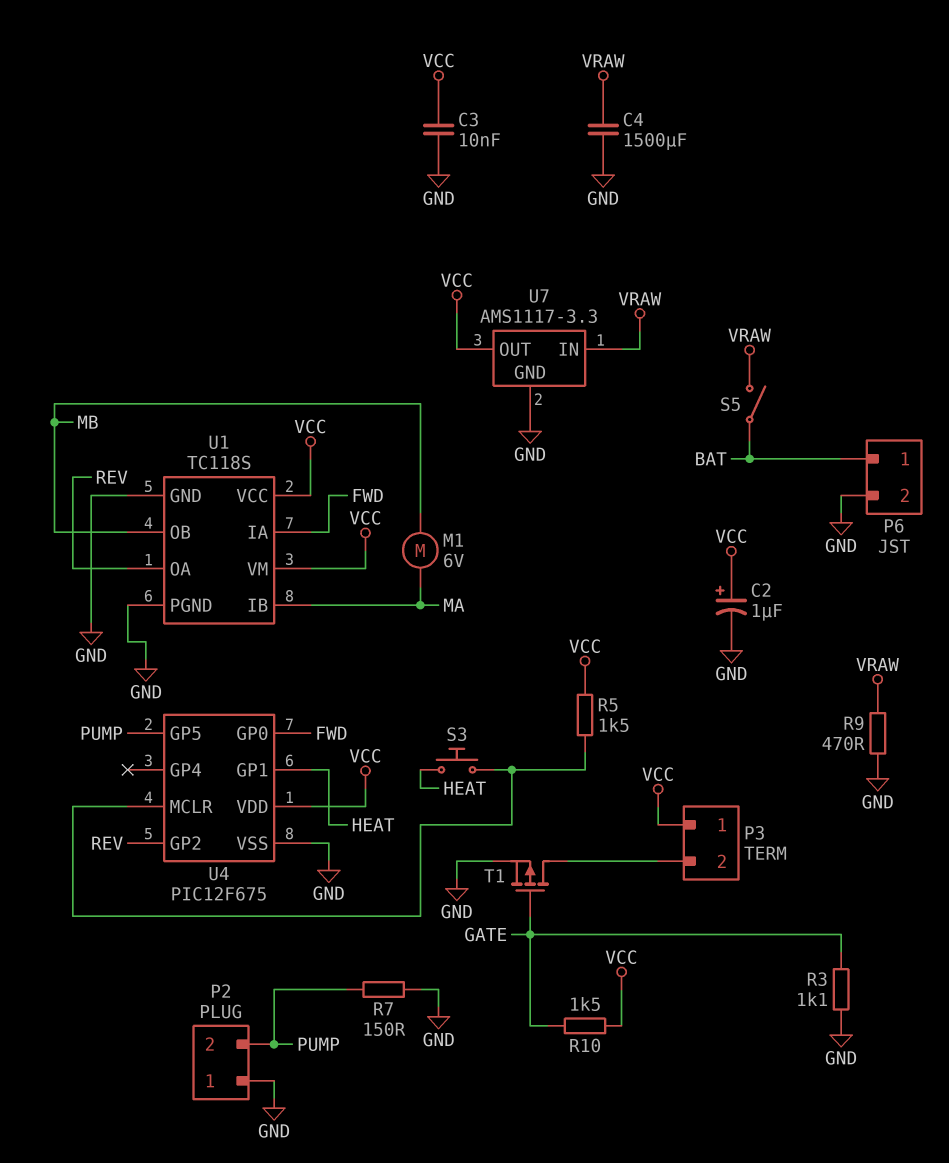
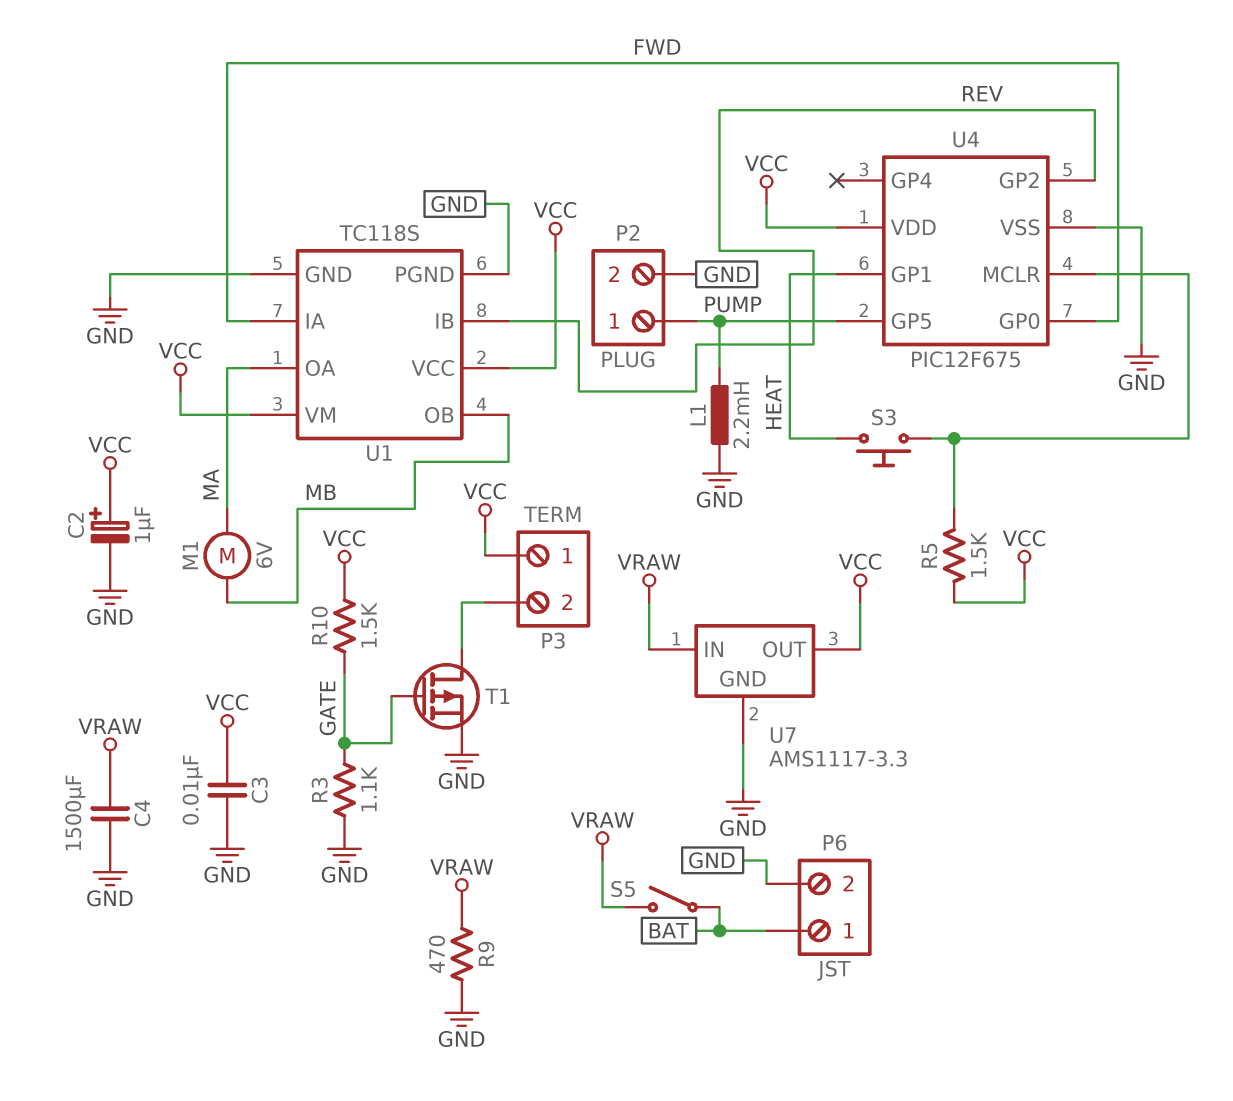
L1: none -> 2.2mH (GND, PUMP)
P2 pin 1: GND -> PUMP
P2 pin 2: PUMP -> GND
R7: 150 (GND, PUMP) -> none
U1 pin IB: MA -> REV
U1 pin OA: REV -> MA

